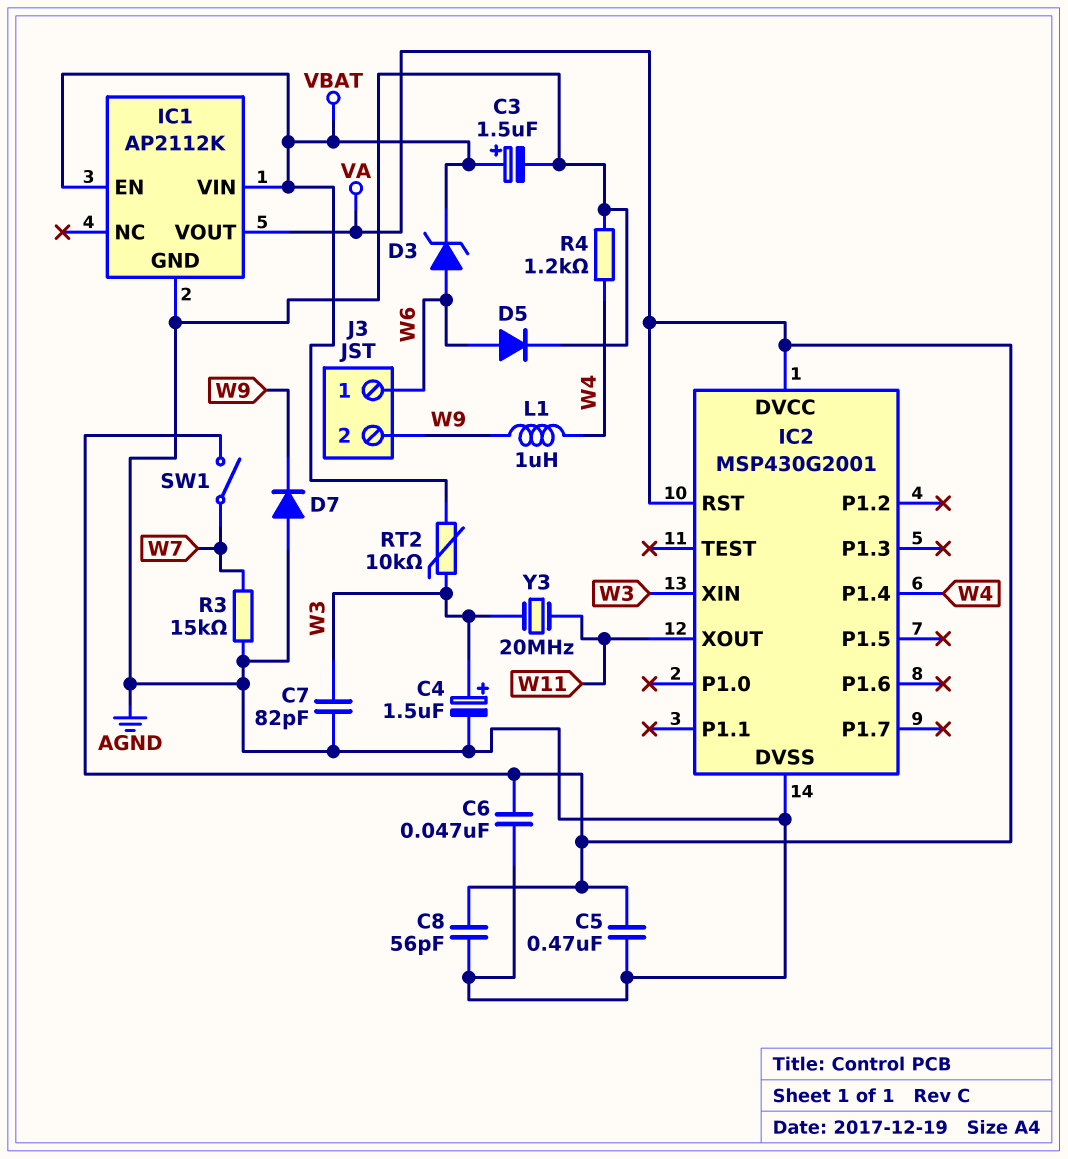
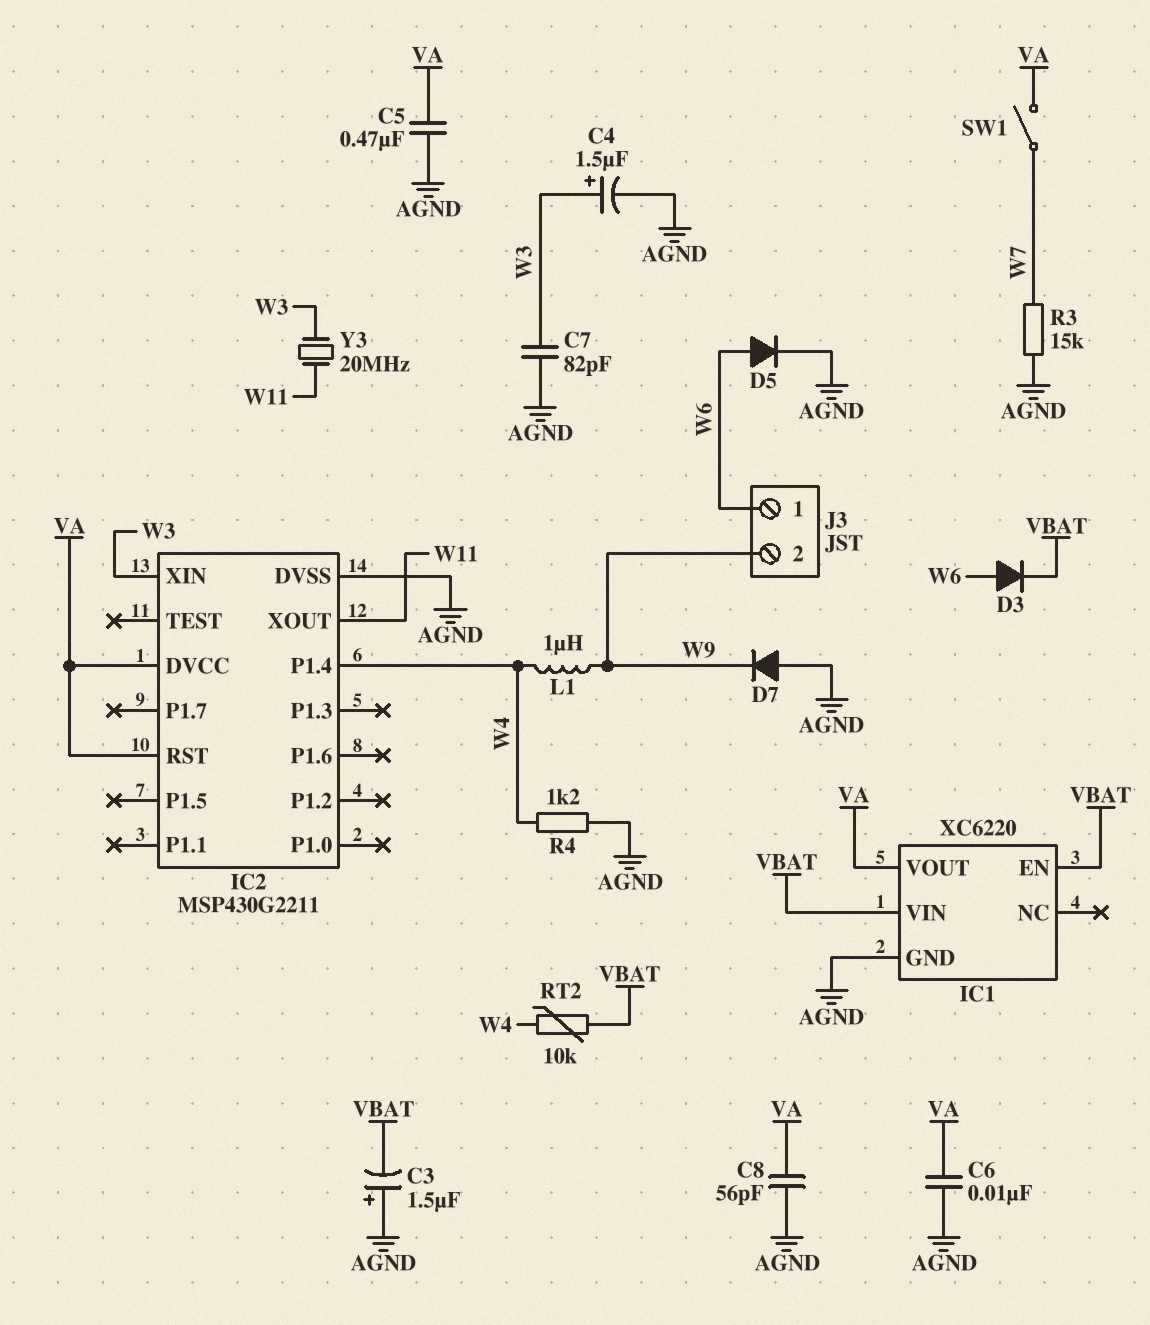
C3: 1.5uF (plus VBAT, minus AGND) -> 1.5uF (plus AGND, minus VBAT)
C6: 47nF (AGND, VA) -> 10nF (AGND, VA)
D3: zener (A W6, K VBAT) -> diode (A W6, K VBAT)
IC1: AP2112K -> XC6220
IC2: MSP430G2001 -> MSP430G2211
RT2: 10k (VBAT, W3) -> 10k (VBAT, W4)

